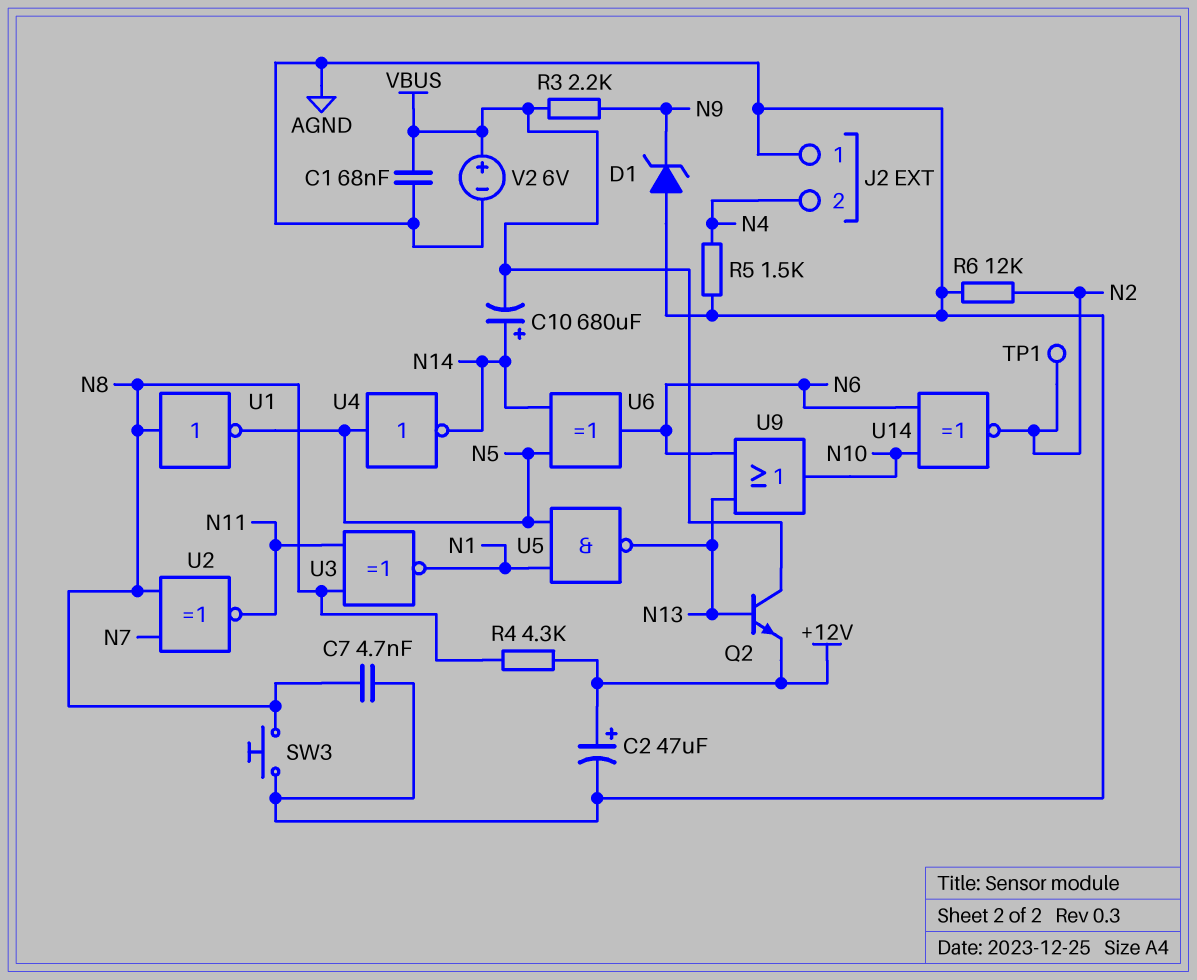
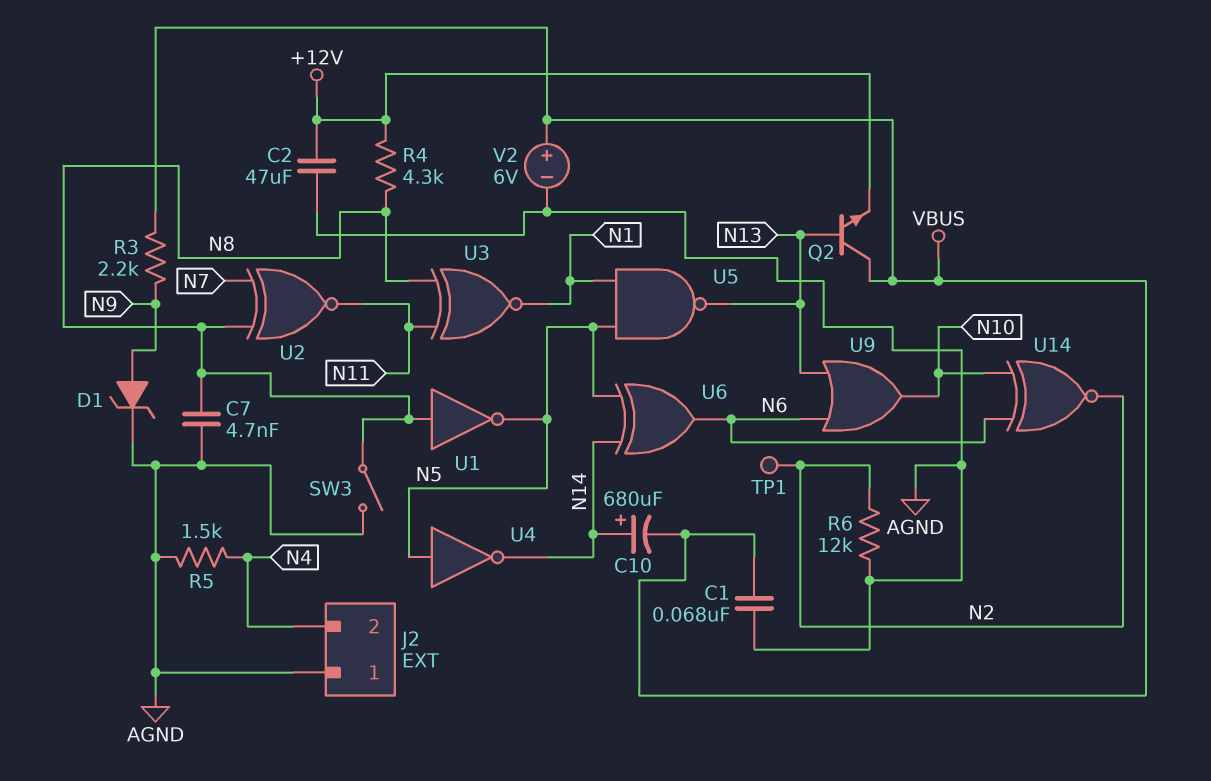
C2: 47uF (plus +12V, minus AGND) -> 47uF (+12V, AGND)
D1: zener (A AGND, K N9) -> zener (A N9, K AGND)
SW3: button (AGND, N8) -> switch (AGND, N8)

